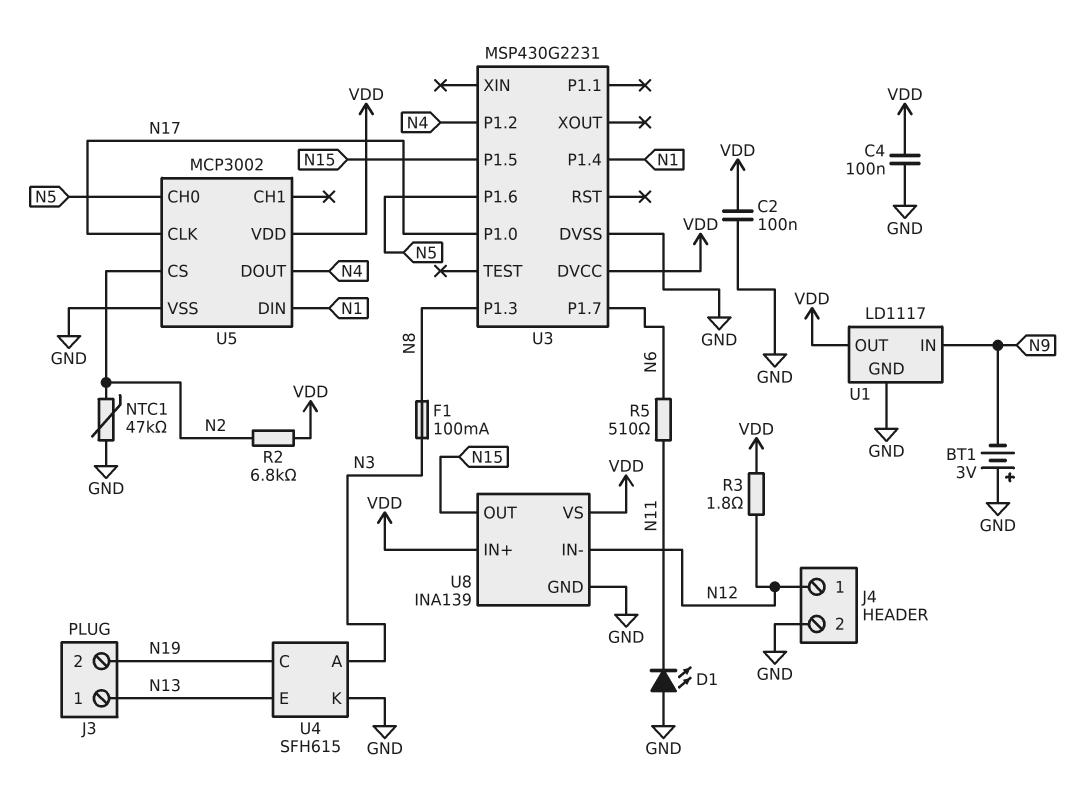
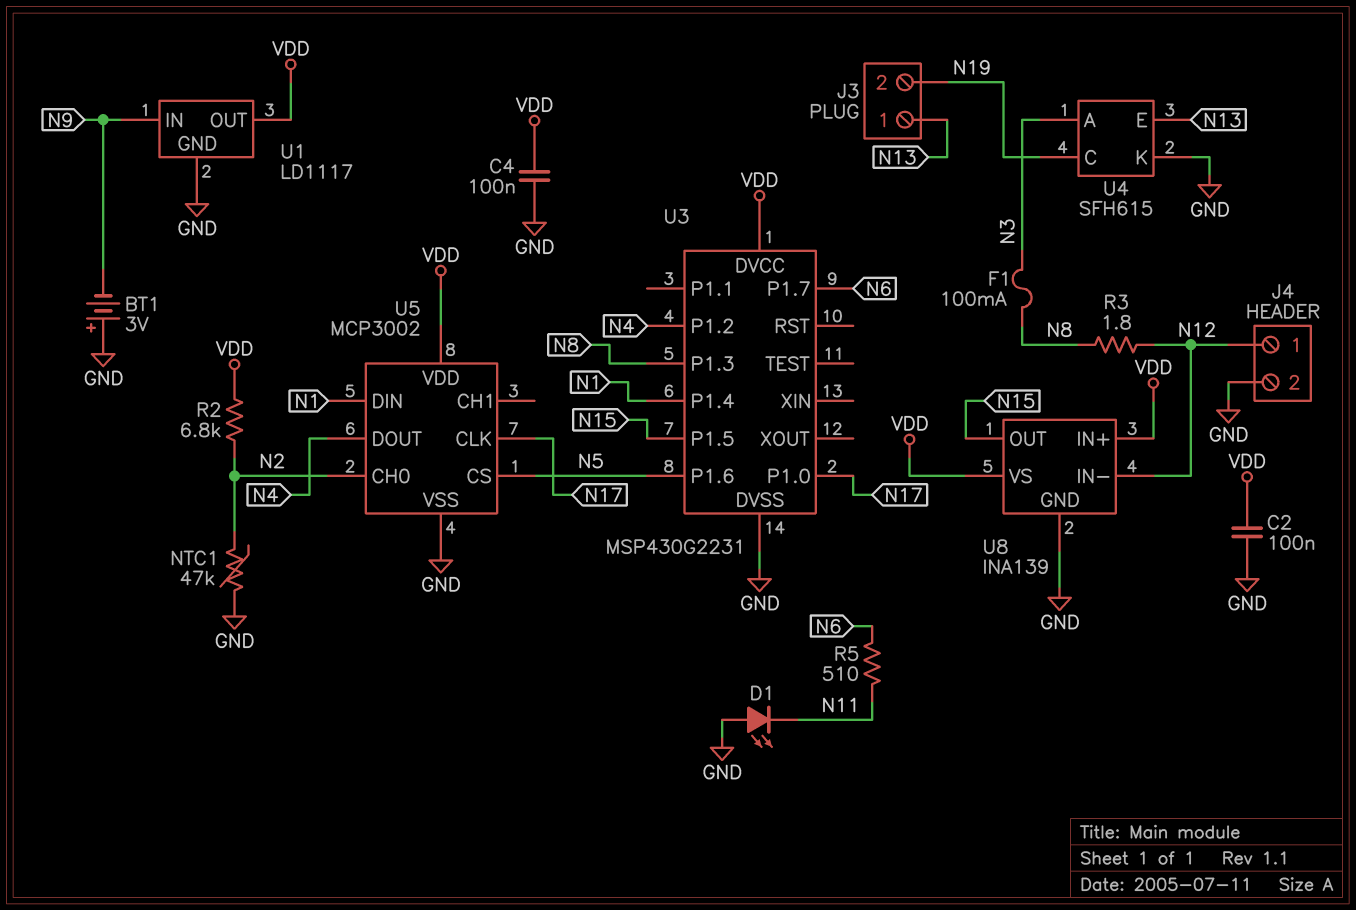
R3: 1.8 (N12, VDD) -> 1.8 (N8, N12)
U5 pin CH0: N5 -> N2
U5 pin CS: N2 -> N5

